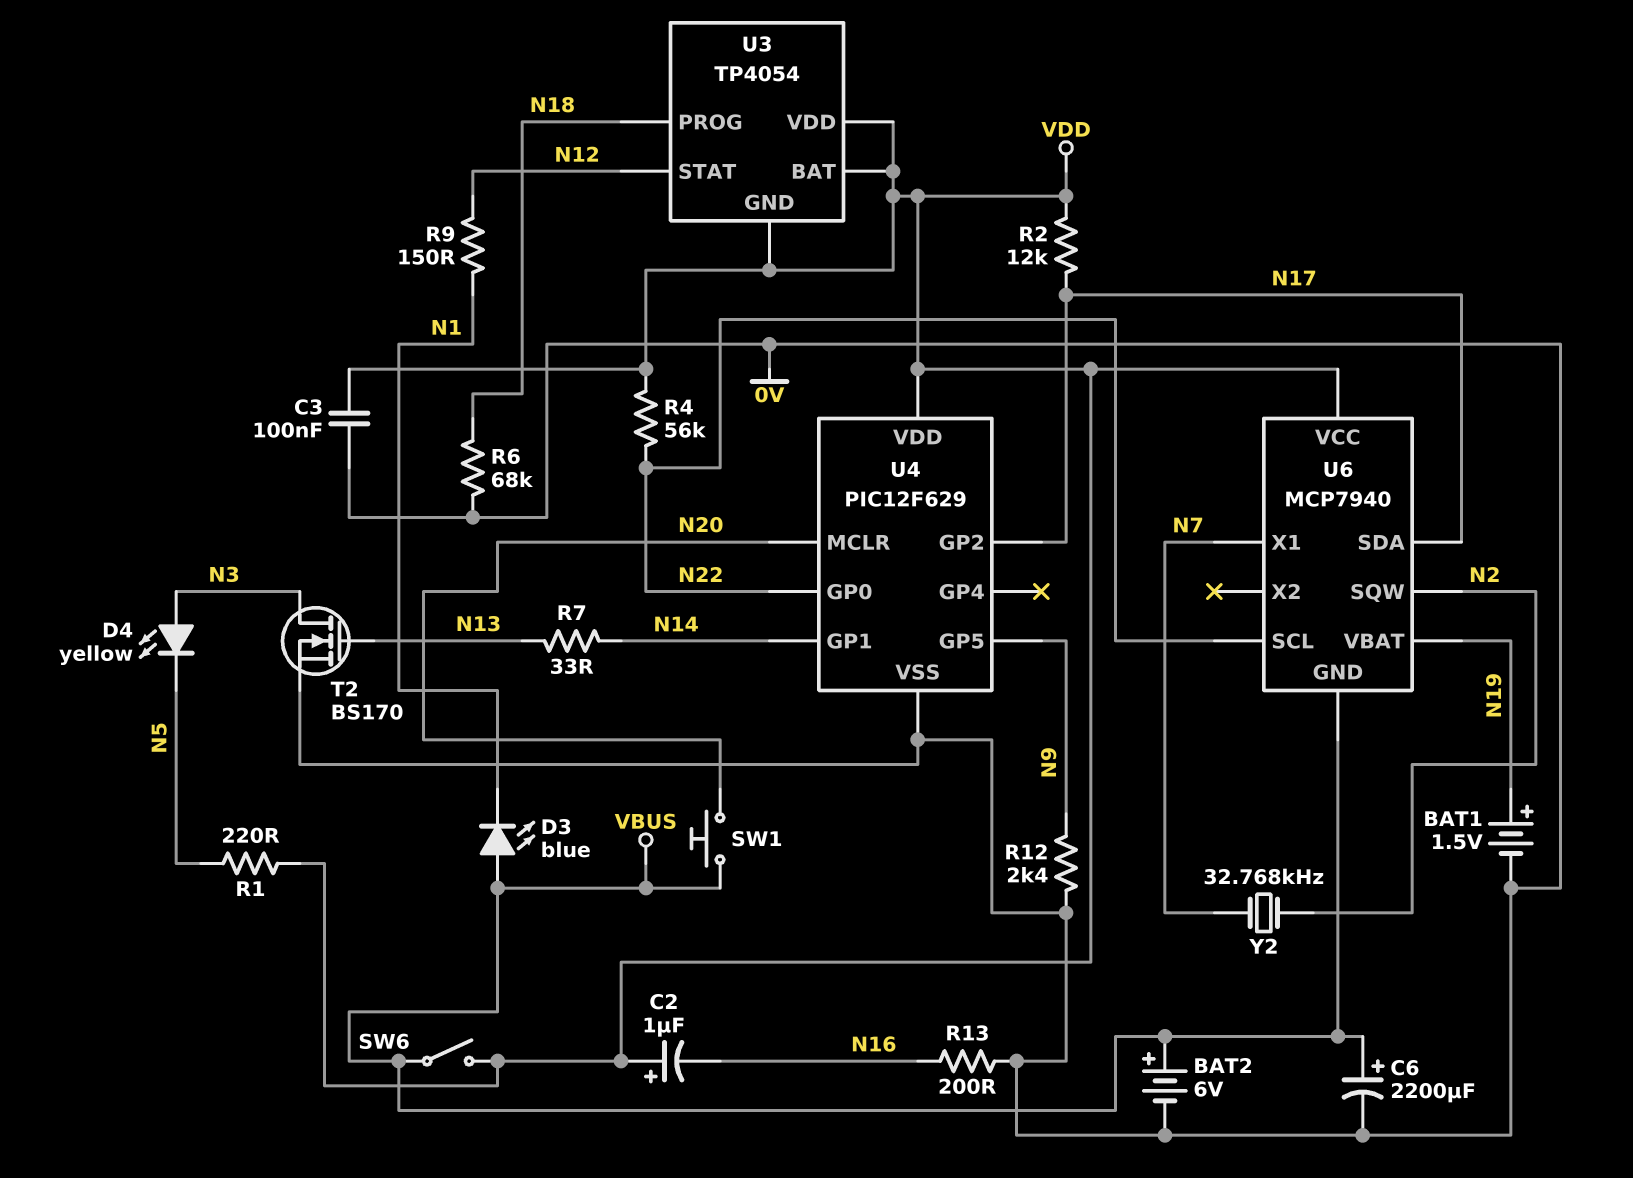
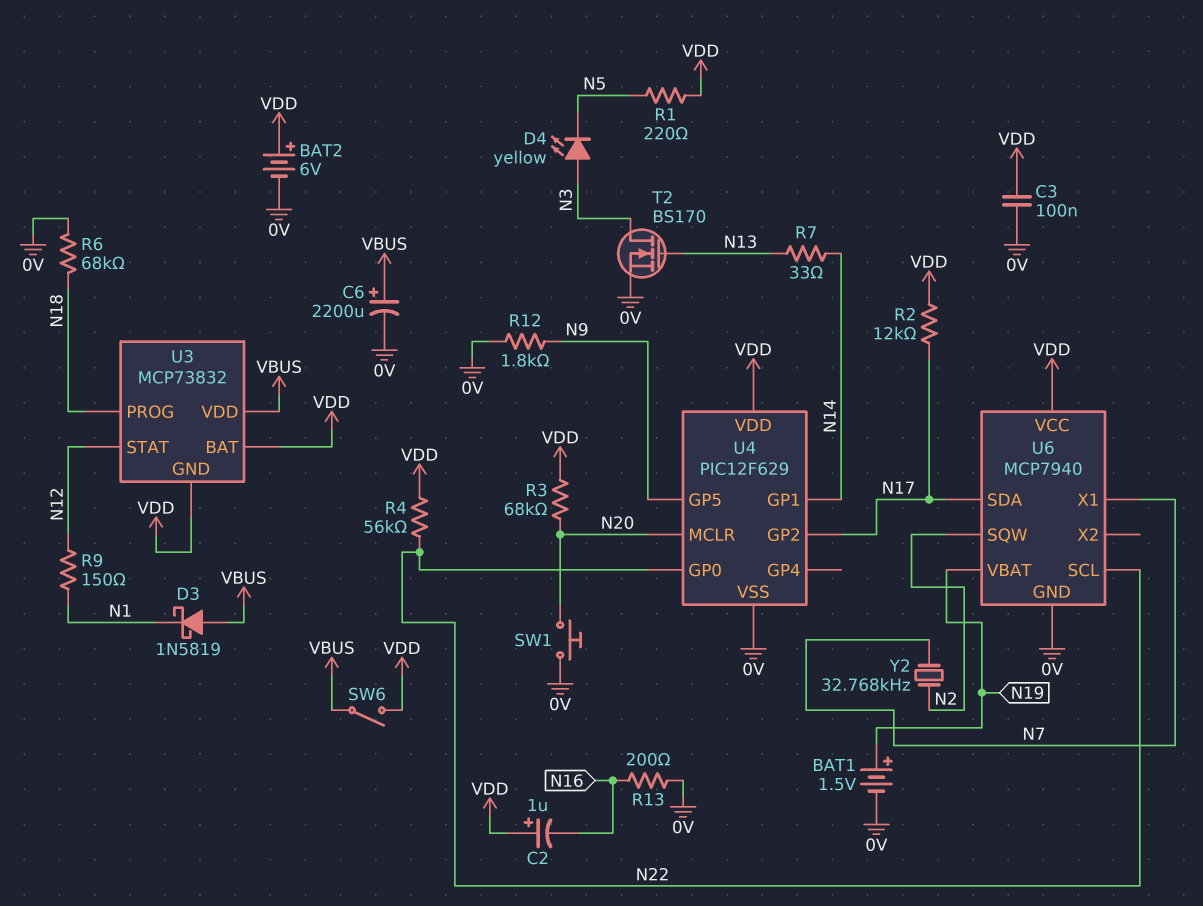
BAT2: 6V (plus VBUS, minus 0V) -> 6V (plus VDD, minus 0V)
D3: LED blue (A VBUS, K N1) -> schottky 1N5819 (A VBUS, K N1)
R3: none -> 68k (N20, VDD)
R12: 2.4k (0V, N9) -> 1.8k (0V, N9)
SW1: button (N20, VBUS) -> button (0V, N20)
U3: TP4054 -> MCP73832
U3 pin VDD: VDD -> VBUS
U6 pin GND: VBUS -> 0V

